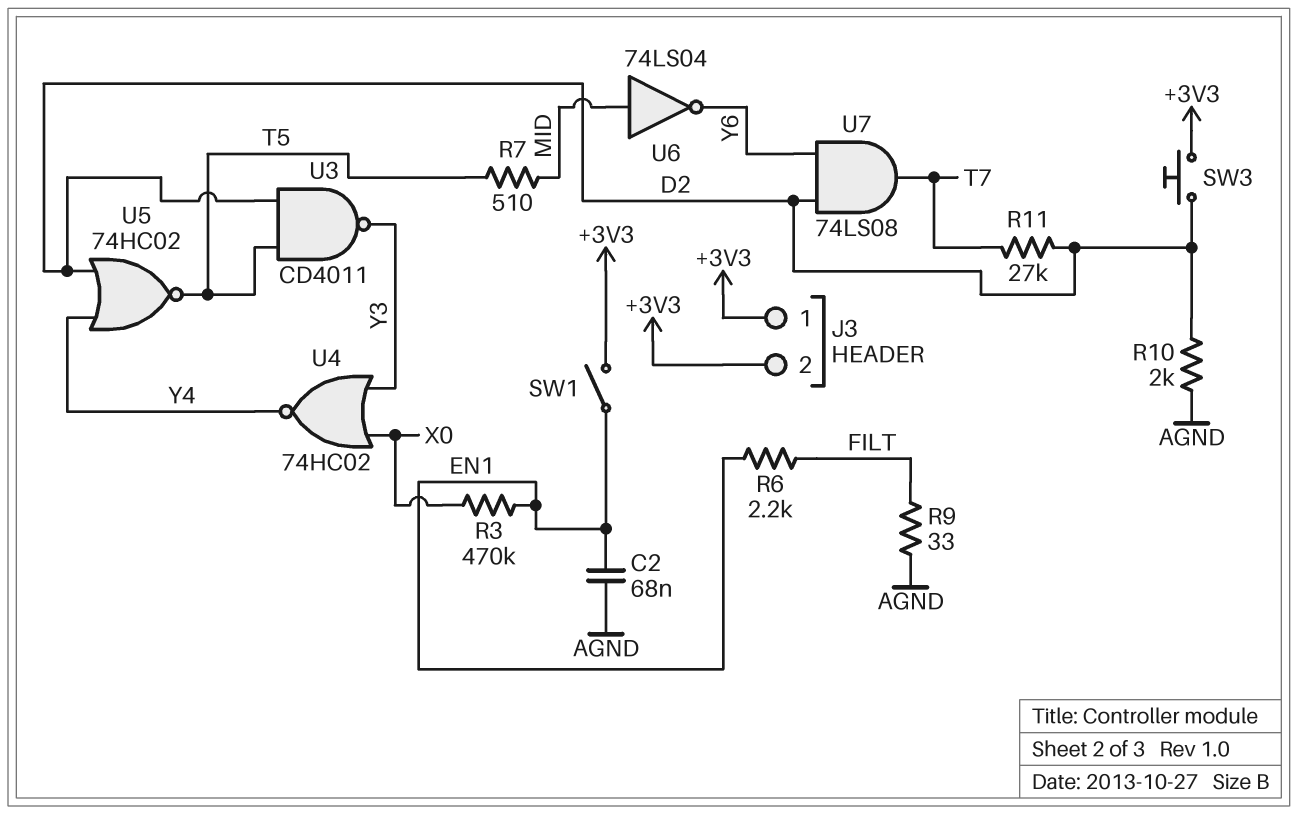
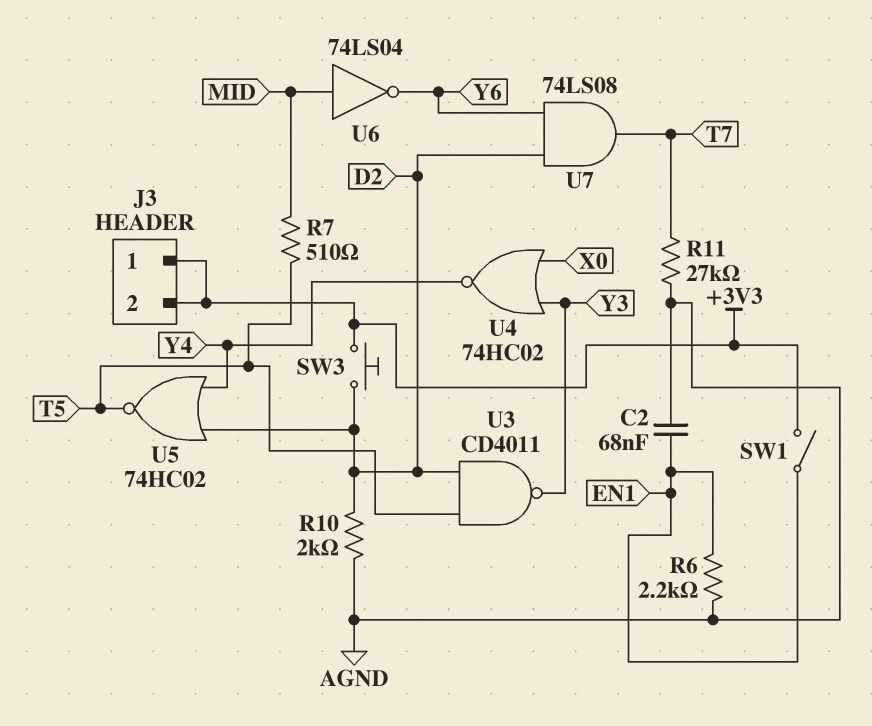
R3: 470k (EN1, X0) -> none
R6: 2.2k (EN1, FILT) -> 2.2k (AGND, EN1)
R9: 33 (AGND, FILT) -> none
R11: 27k (D2, T7) -> 27k (AGND, T7)

